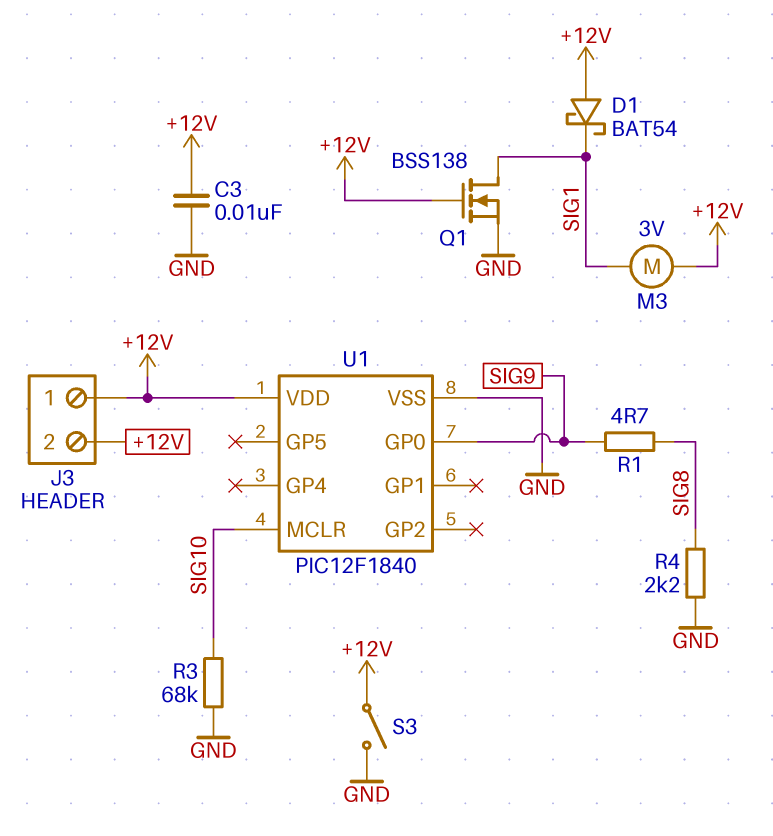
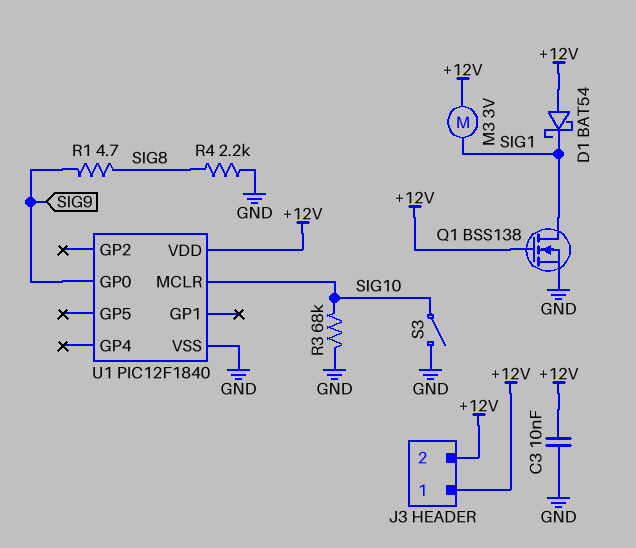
S3: switch (+12V, GND) -> switch (GND, SIG10)

